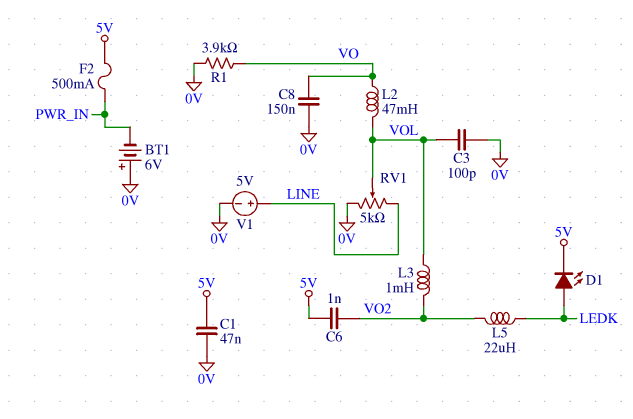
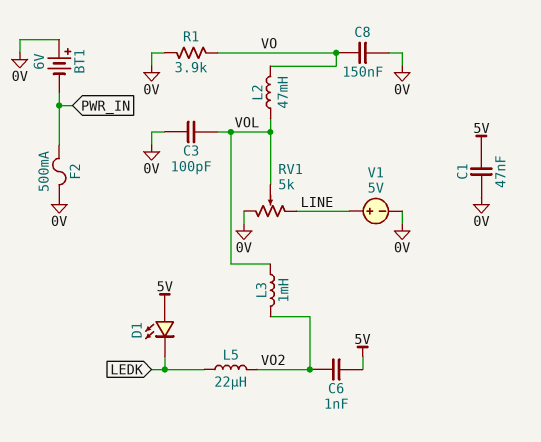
D1: LED (A LEDK, K 5V) -> LED (A 5V, K LEDK)
F2: 500mA (5V, PWR_IN) -> 500mA (0V, PWR_IN)

